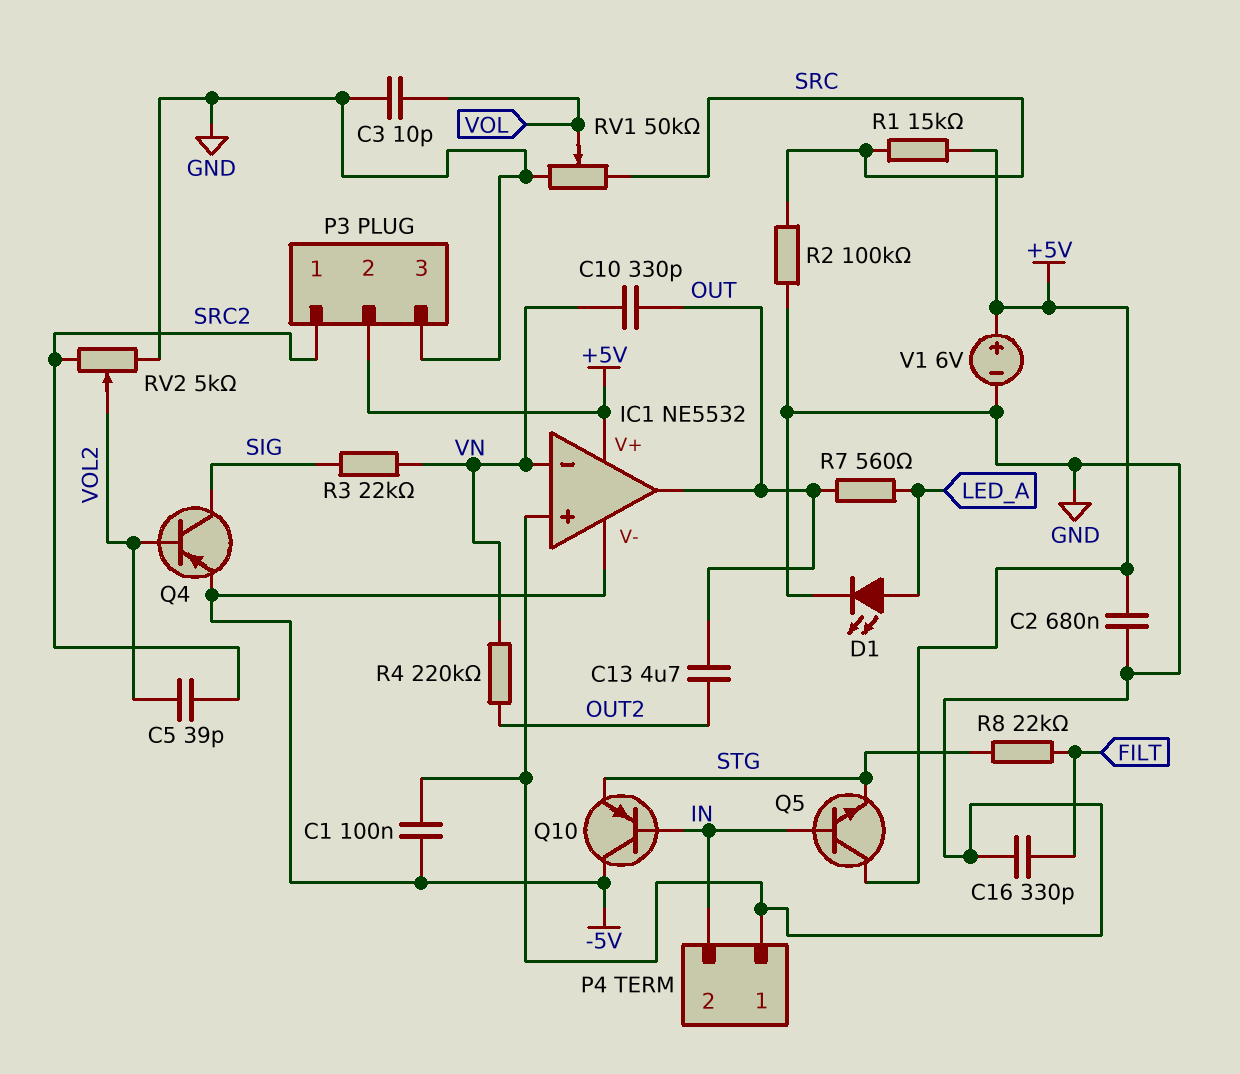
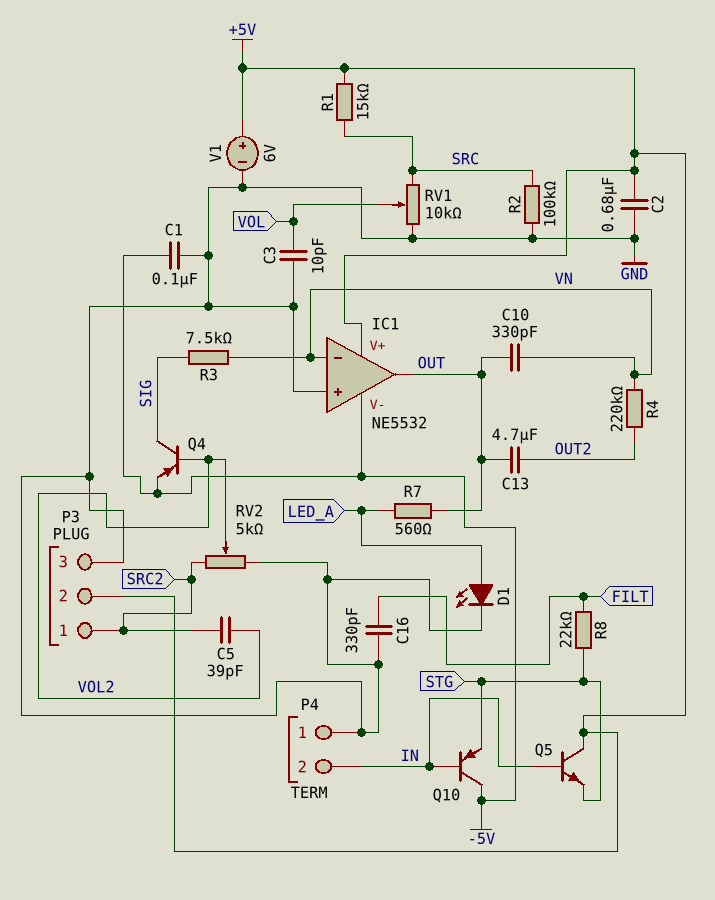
R3: 22k (SIG, VN) -> 7.5k (SIG, VN)
RV1: 50k (GND, SRC, wiper VOL) -> 10k (GND, SRC, wiper VOL)

